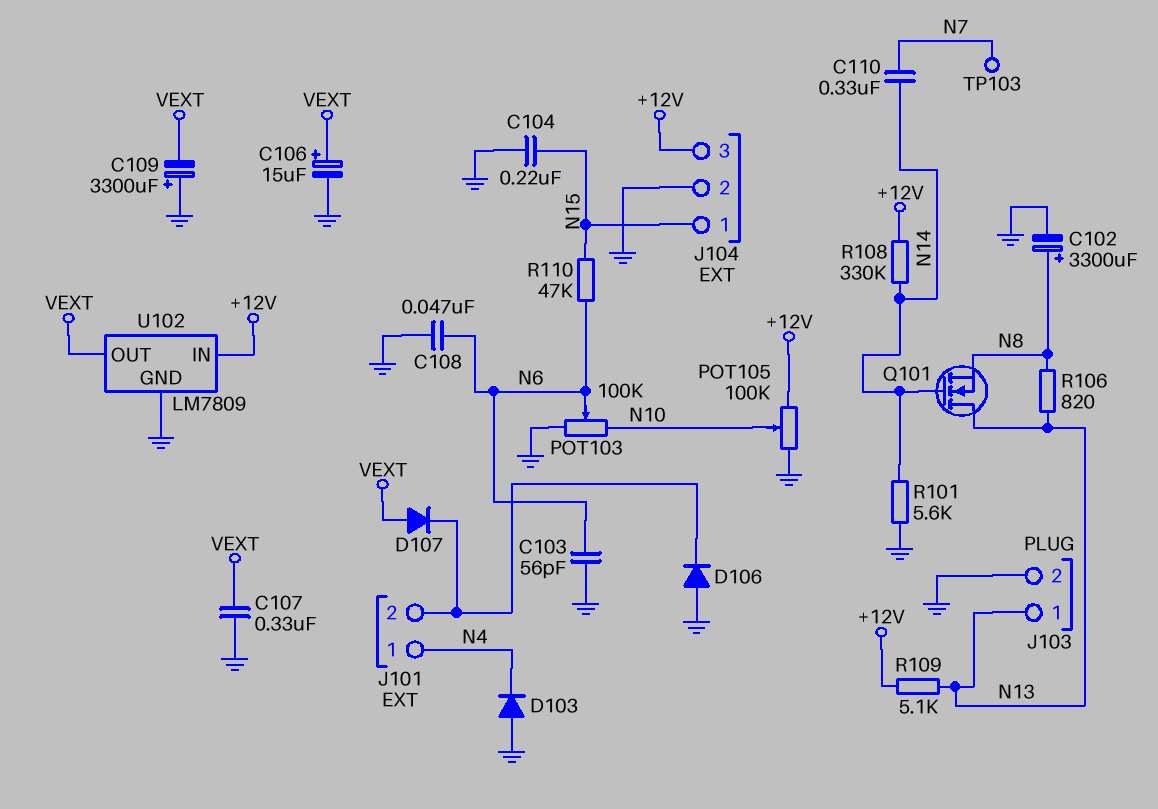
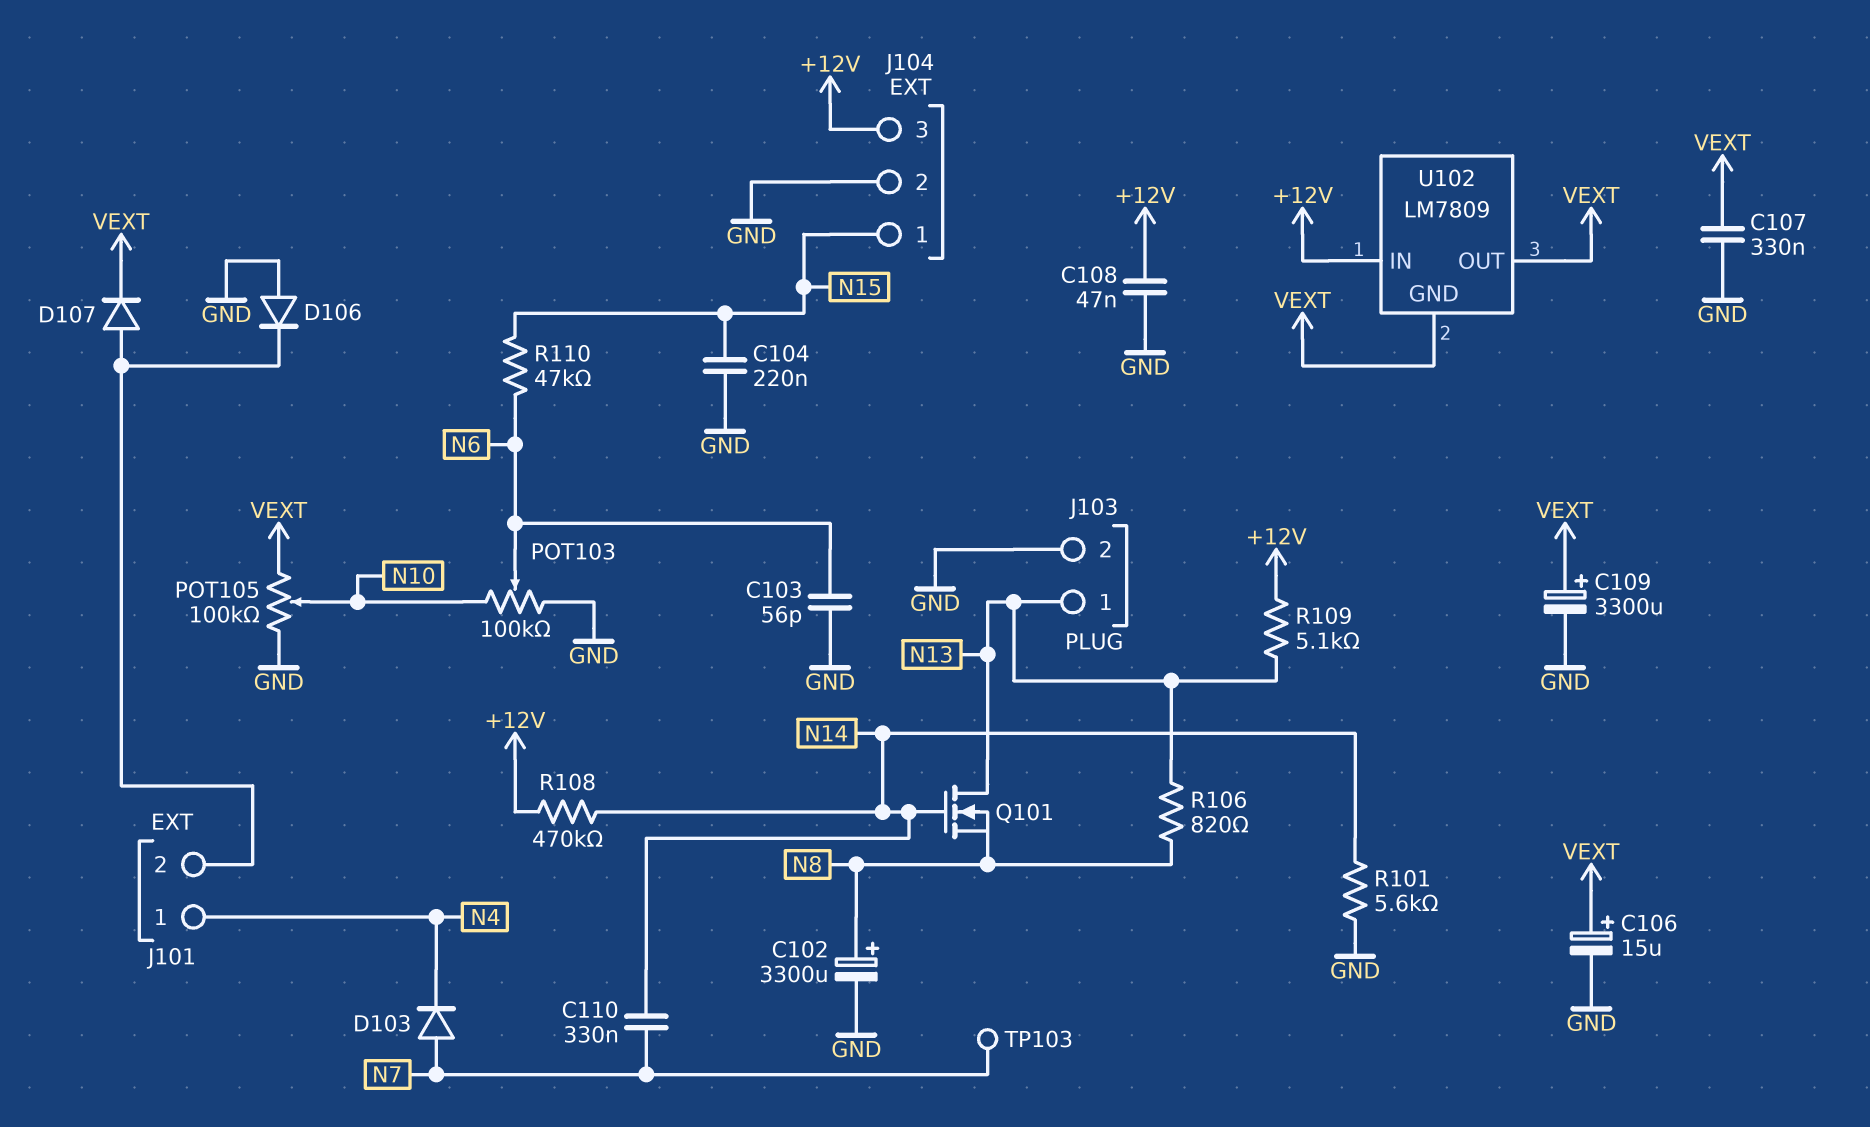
C108: 47nF (GND, N6) -> 47nF (+12V, GND)
C109: 3300uF (plus GND, minus VEXT) -> 3300uF (plus VEXT, minus GND)
D103: diode (A GND, K N4) -> diode (A N7, K N4)
D107: diode (A VEXT, K J101/2) -> diode (A J101/2, K VEXT)
POT105: 100k (+12V, GND, wiper N10) -> 100k (GND, VEXT, wiper N10)
R108: 330k (+12V, N14) -> 470k (+12V, N14)
U102 pin GND: GND -> VEXT

